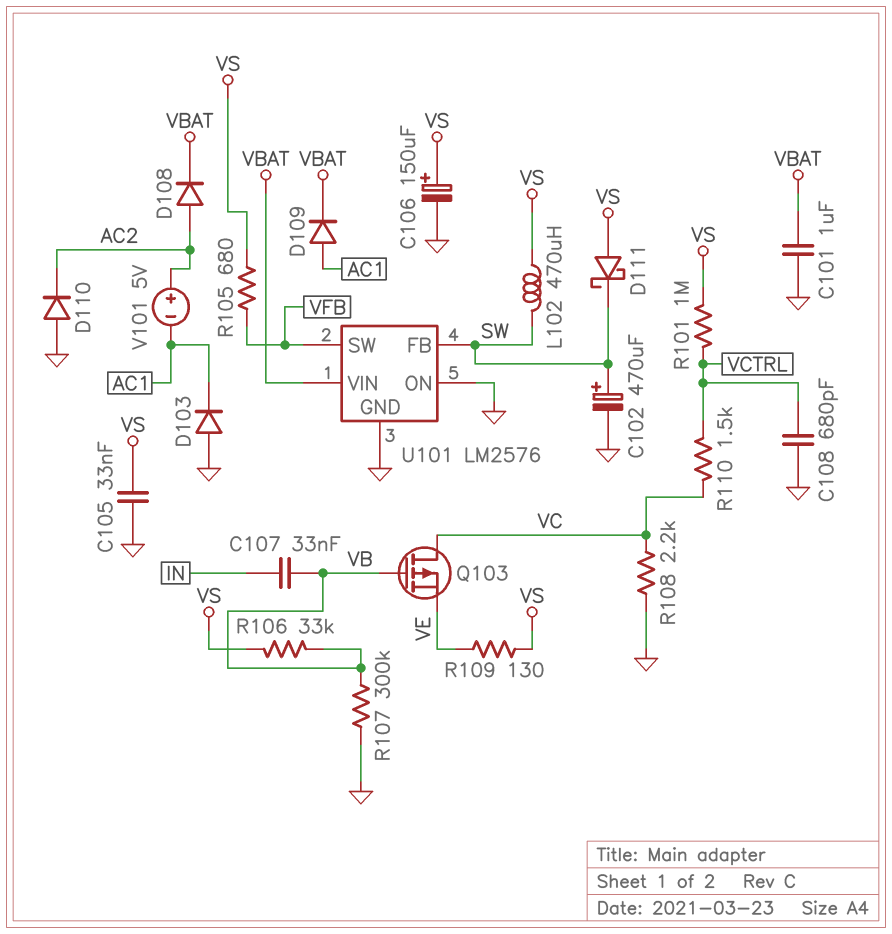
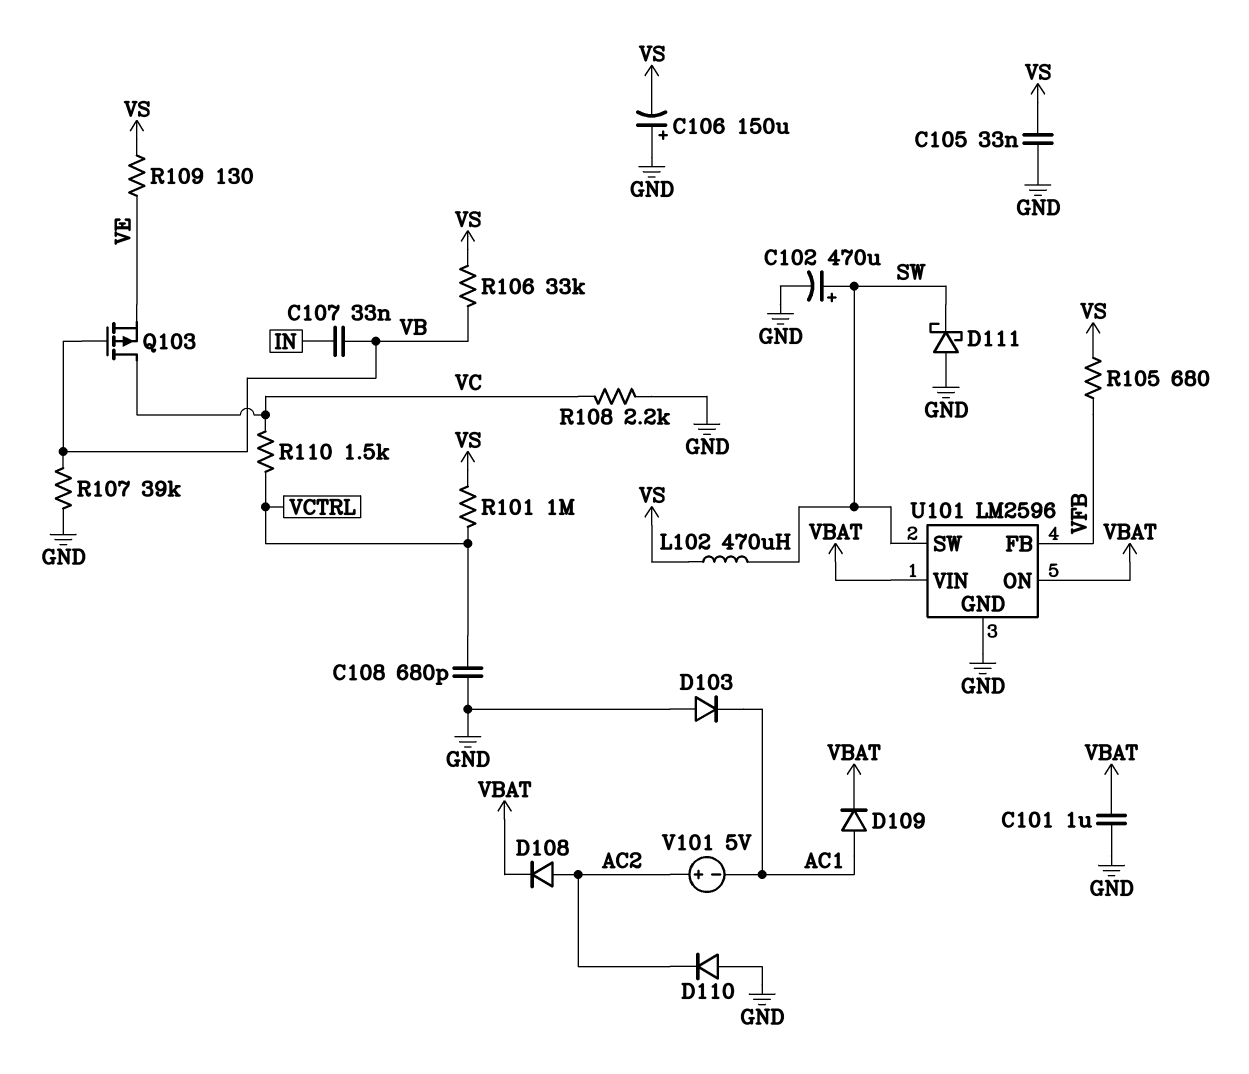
C106: 150uF (plus VS, minus GND) -> 150uF (plus GND, minus VS)
D111: schottky (A VS, K SW) -> schottky (A GND, K SW)
R107: 300k (GND, VB) -> 39k (GND, VB)
U101: LM2576 -> LM2596
U101 pin FB: SW -> VFB
U101 pin ON: GND -> VBAT
U101 pin SW: VFB -> SW

